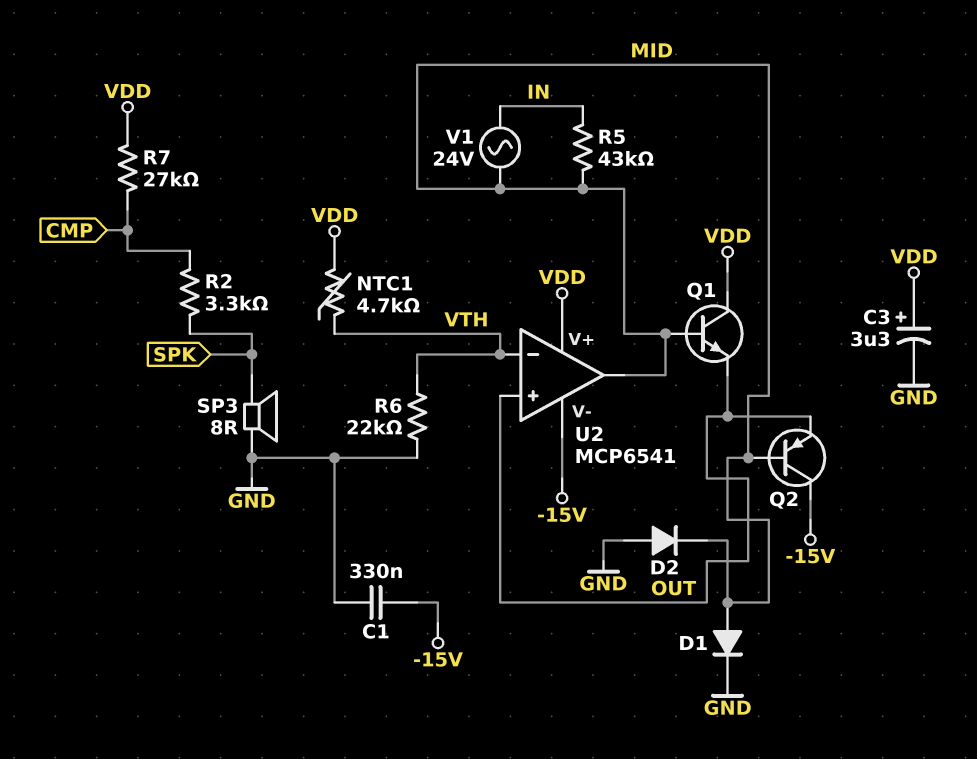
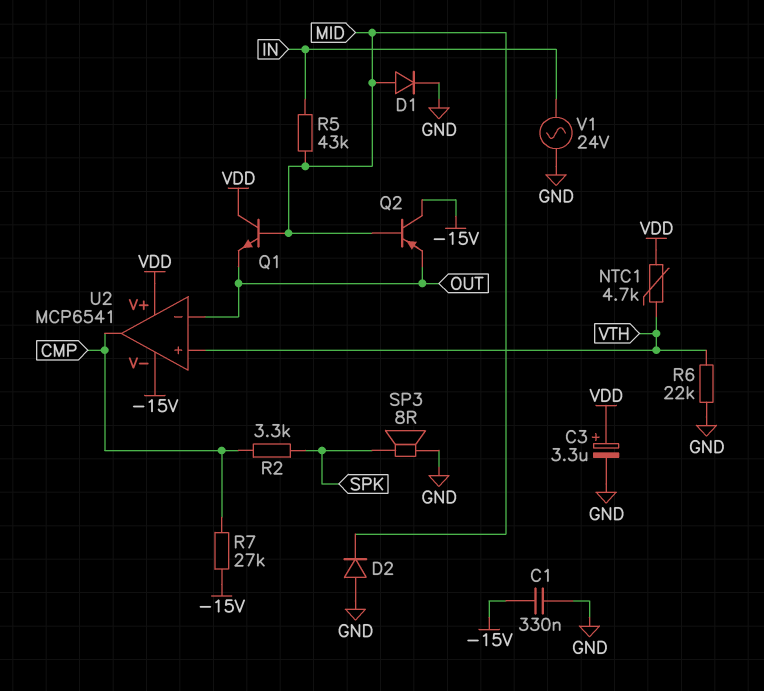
R7: 27k (CMP, VDD) -> 27k (-15V, CMP)
U2 pin in+: OUT -> VTH
U2 pin in-: VTH -> OUT
U2 pin out: MID -> CMP
V1: AC 24V (IN, MID) -> AC 24V (GND, IN)

